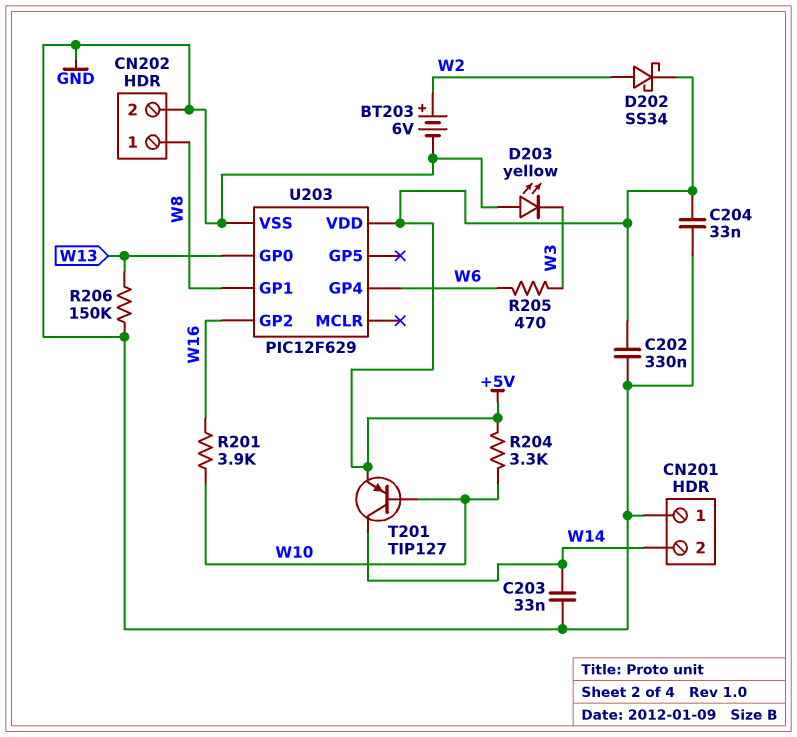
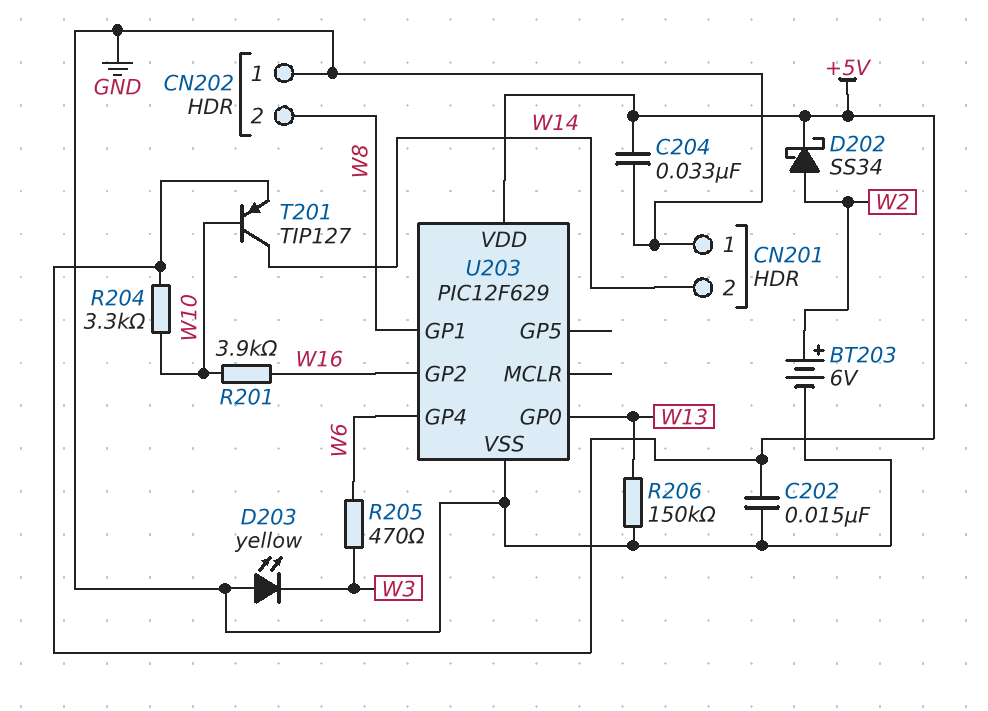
C202: 330nF (+5V, GND) -> 15nF (+5V, GND)
C203: 33nF (GND, W14) -> none
CN202 pin 1: W8 -> GND
CN202 pin 2: GND -> W8

